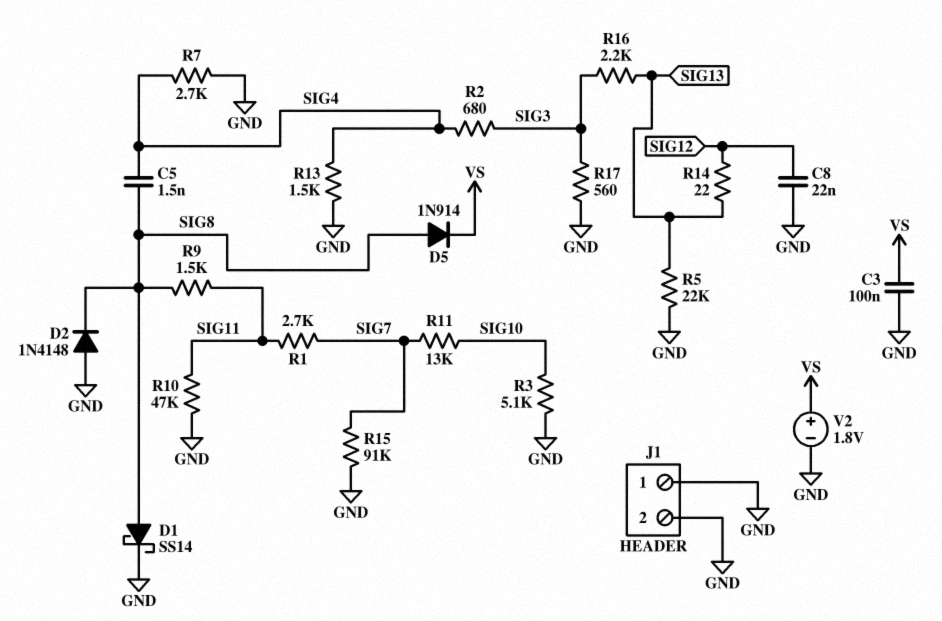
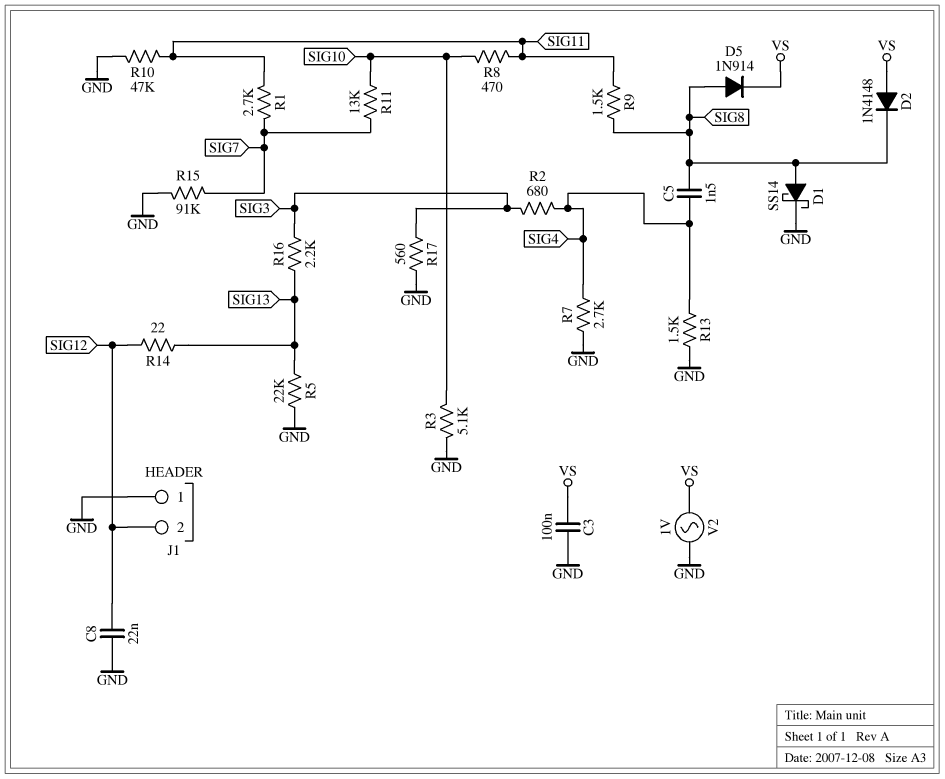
D2: diode 1N4148 (A GND, K SIG8) -> diode 1N4148 (A VS, K SIG8)
J1 pin 2: GND -> SIG12
R8: none -> 470 (SIG10, SIG11)
V2: 1.8V (plus VS, minus GND) -> AC 1V (GND, VS)

